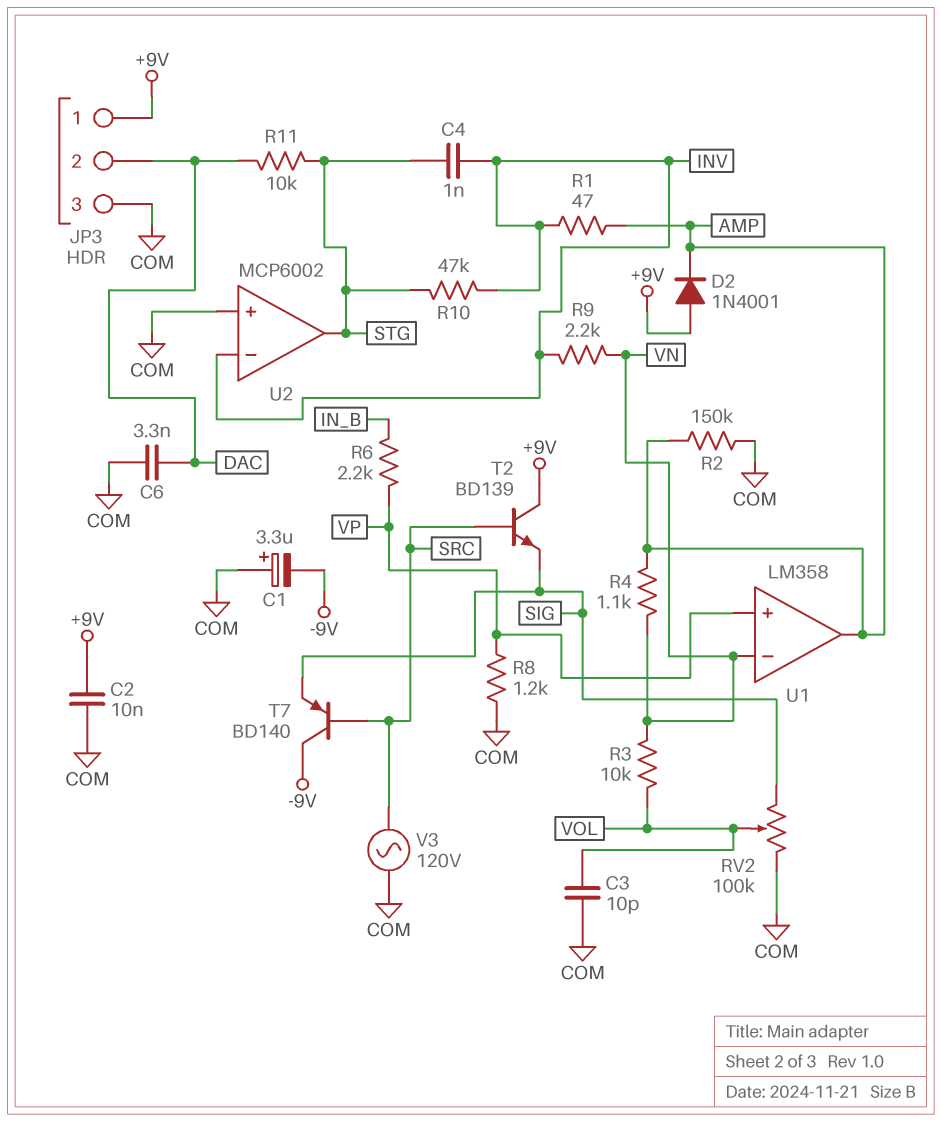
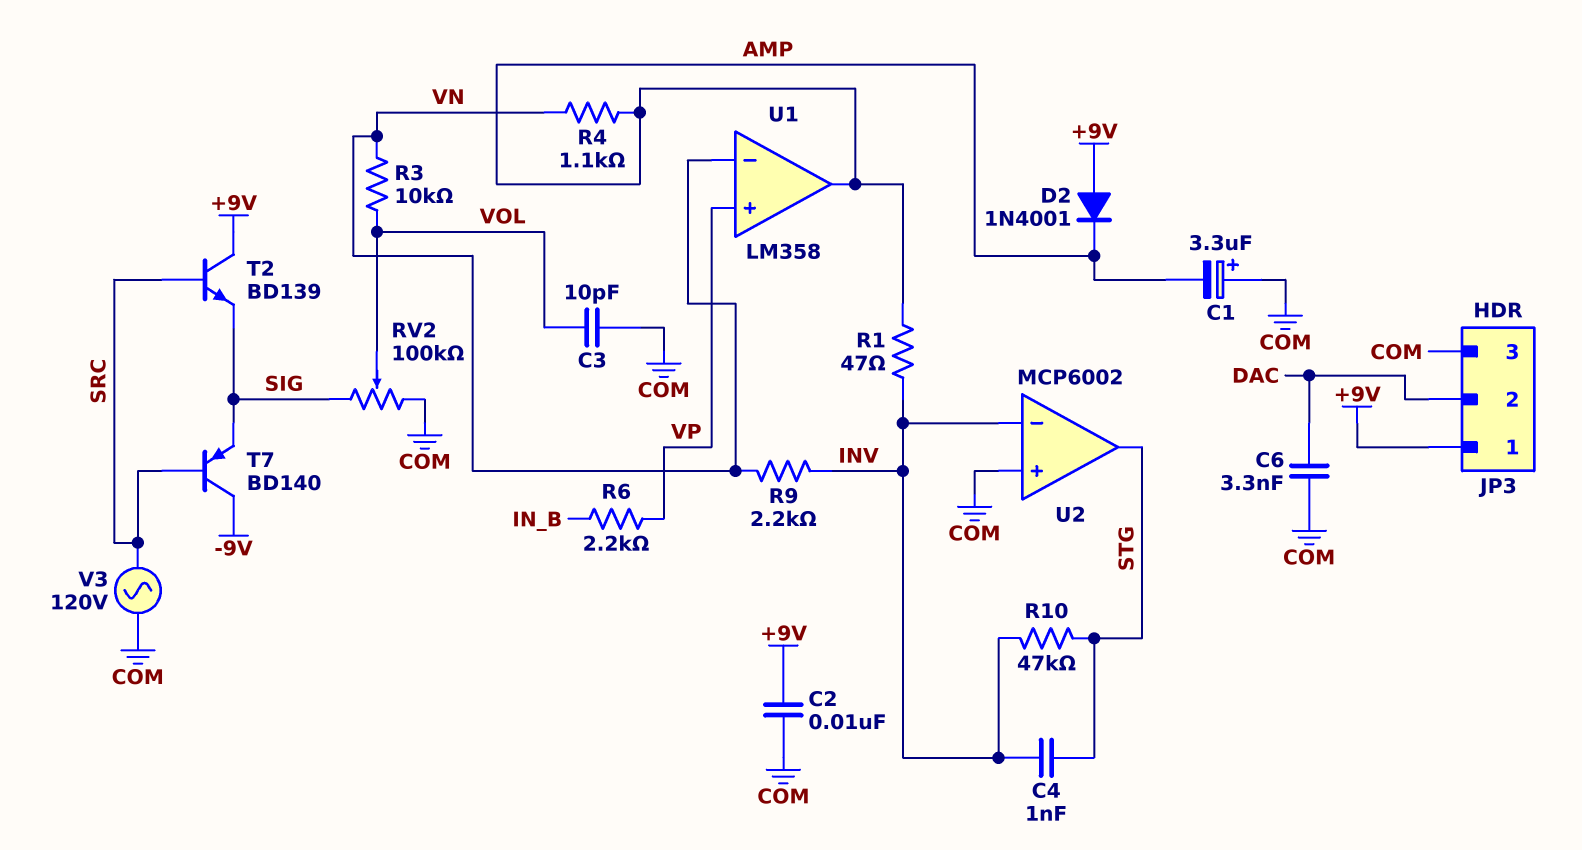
C1: 3.3uF (plus COM, minus -9V) -> 3.3uF (plus COM, minus AMP)
R2: 150k (AMP, COM) -> none
R8: 1.2k (COM, VP) -> none
R11: 10k (DAC, STG) -> none

